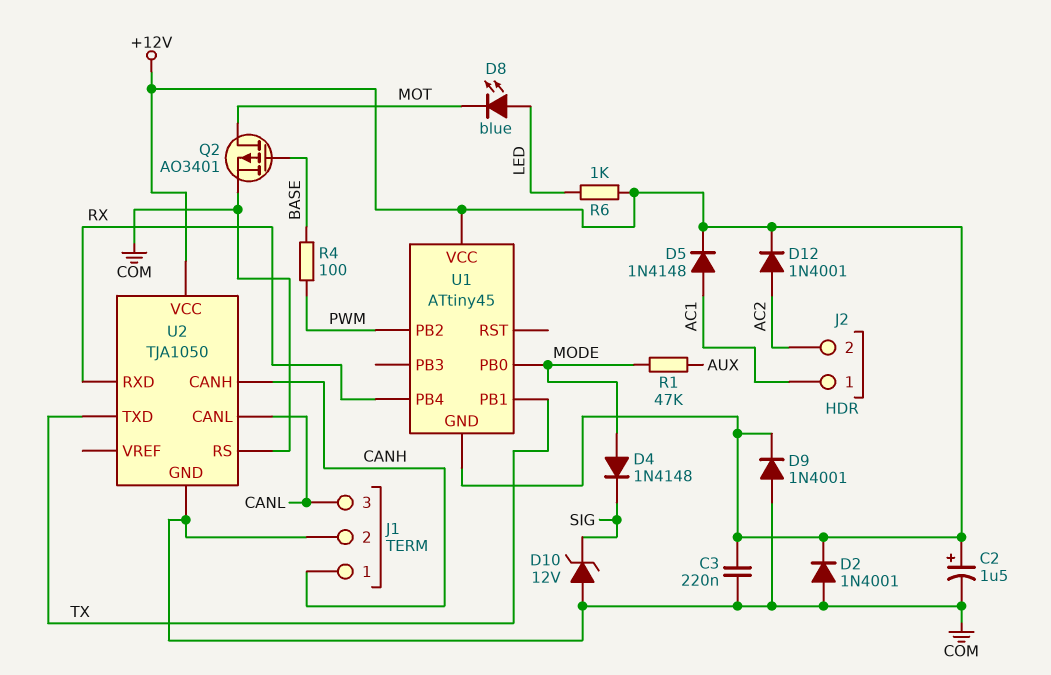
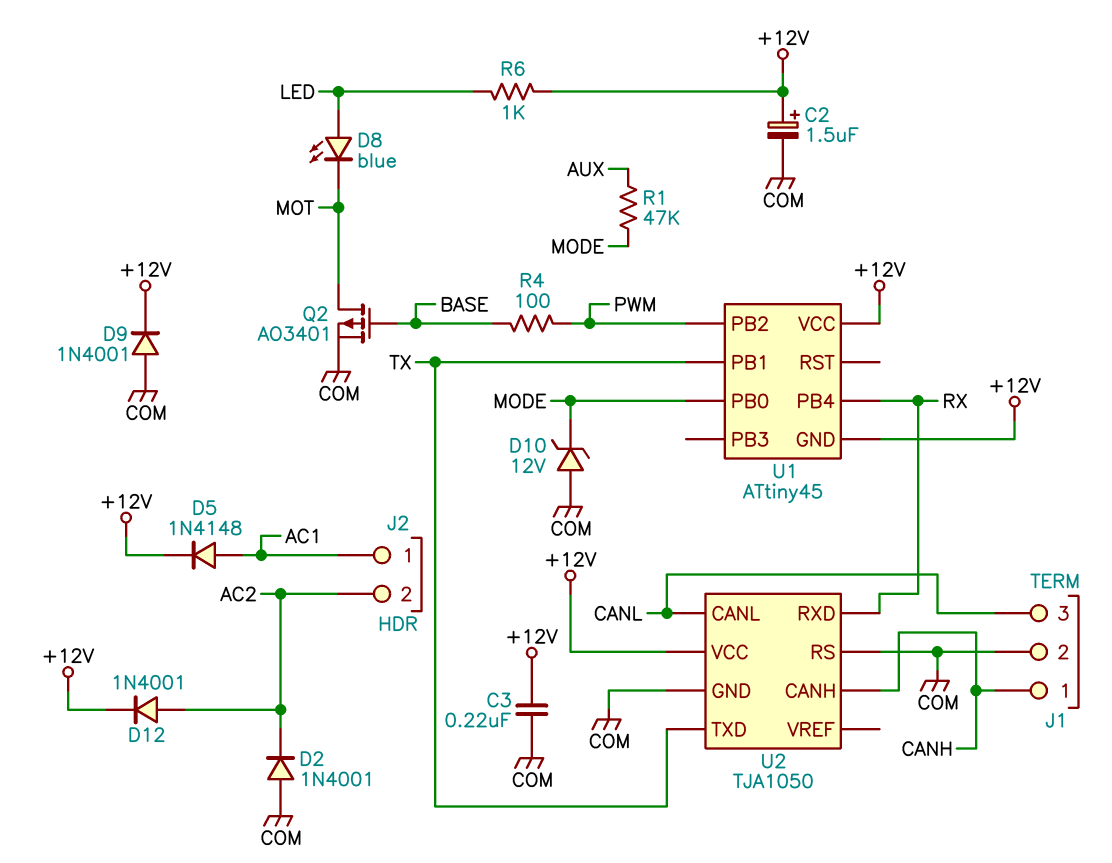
D2: diode 1N4001 (A COM, K +12V) -> diode 1N4001 (A COM, K AC2)
D4: diode 1N4148 (A MODE, K SIG) -> none
D10: zener 12V (A COM, K SIG) -> zener 12V (A COM, K MODE)

